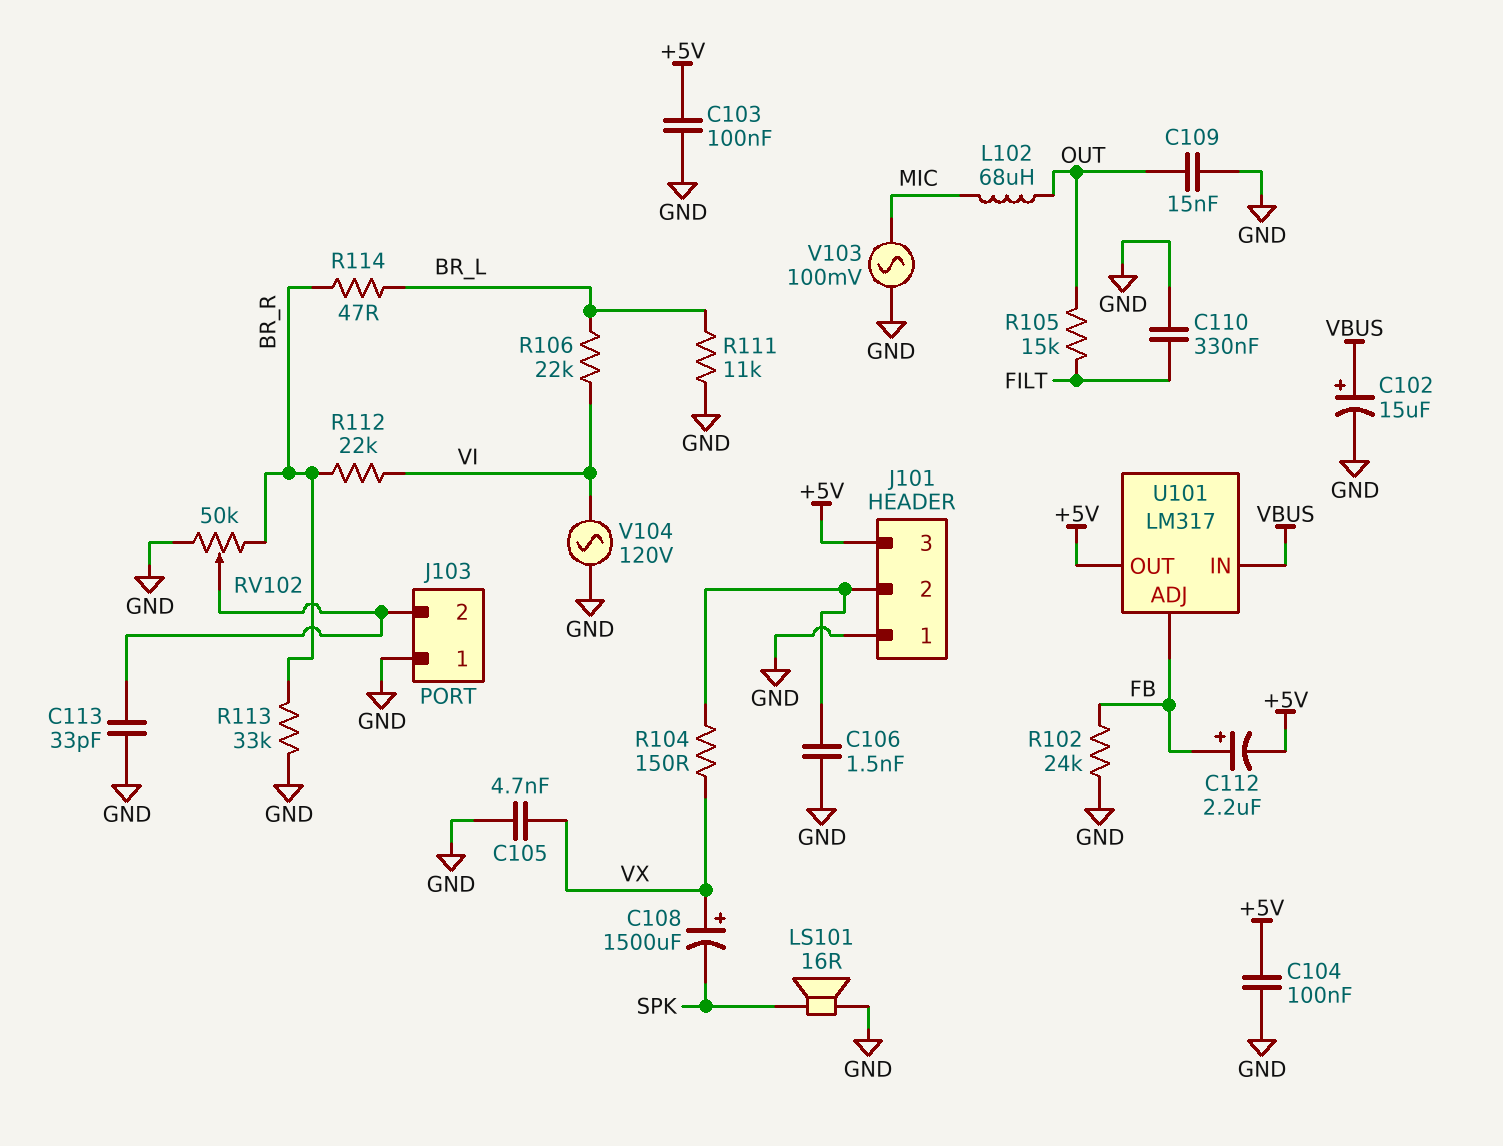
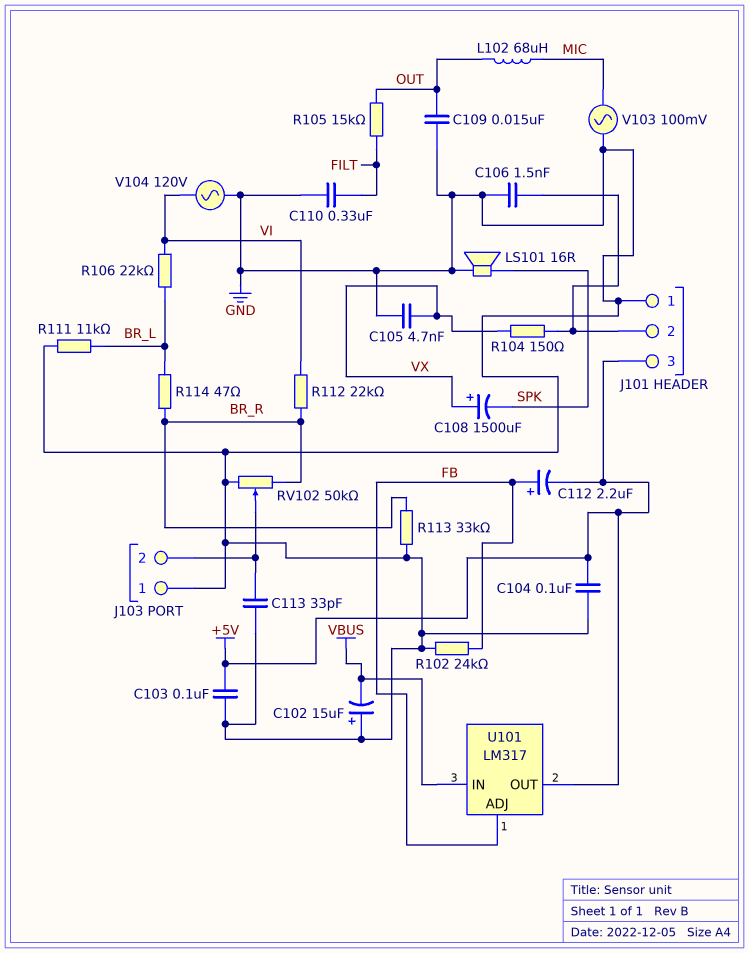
C102: 15uF (plus VBUS, minus GND) -> 15uF (plus GND, minus VBUS)

